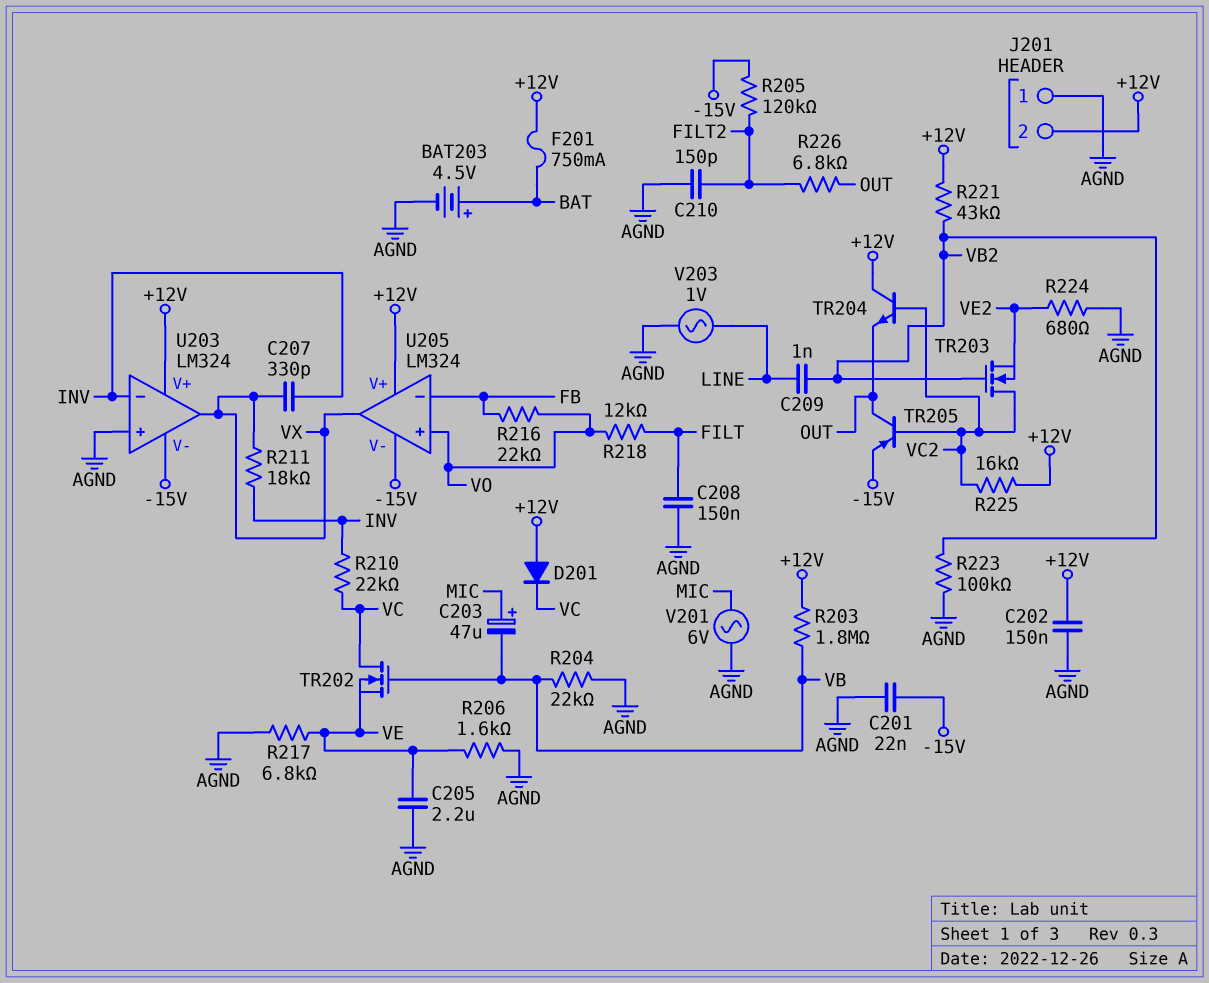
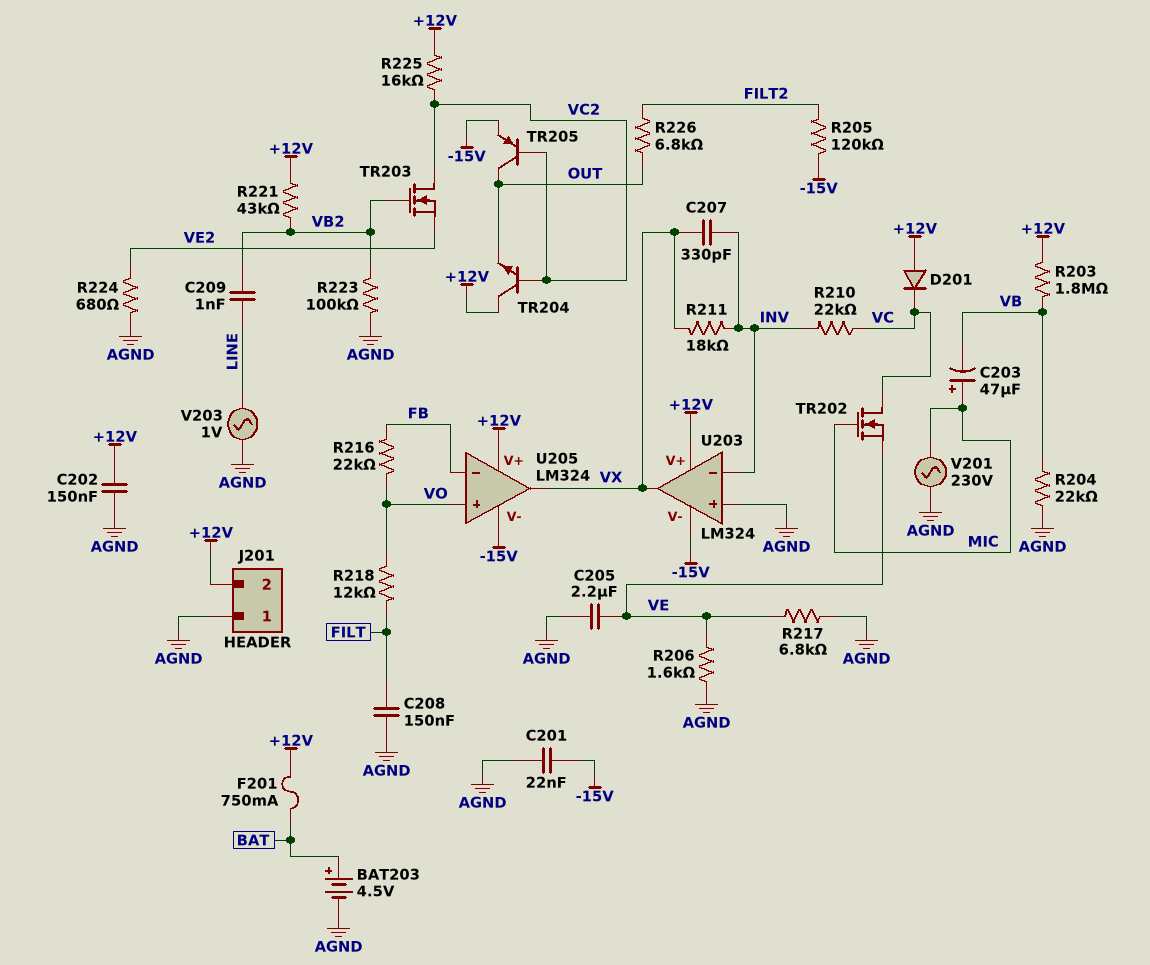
C210: 150pF (AGND, FILT2) -> none
TR202: NMOS (G VB, D VC, S VE) -> NMOS (G MIC, D VC, S VE)
V201: AC 6V (AGND, MIC) -> AC 230V (AGND, MIC)

